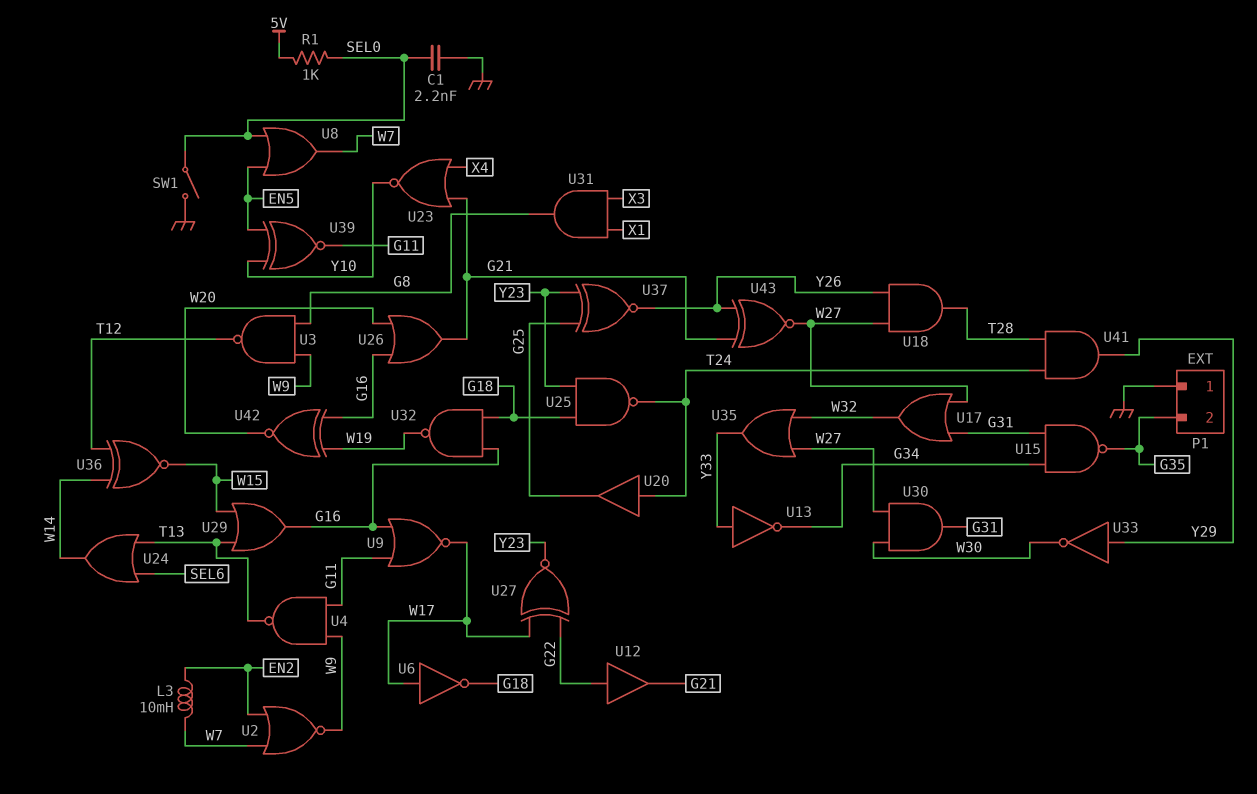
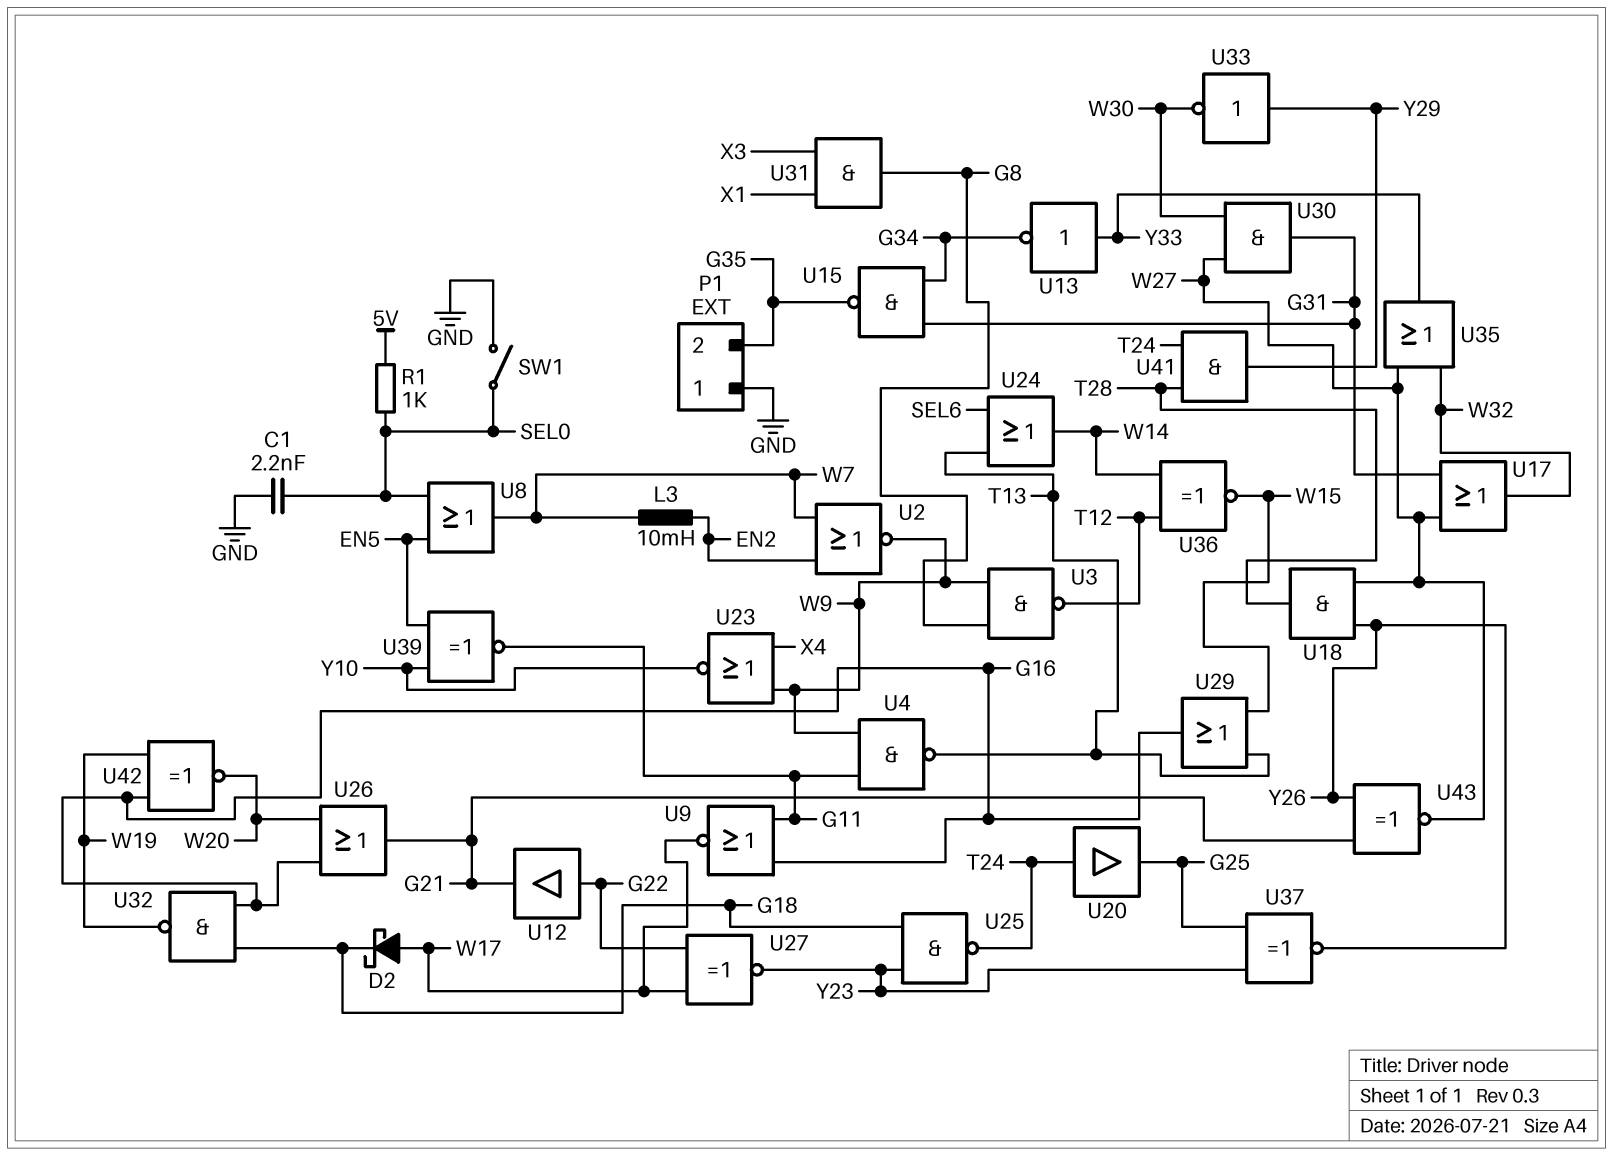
D2: none -> schottky (A W17, K G18)
U6: NOT (in W17, out G18) -> none
U23: NOR (in G21, in X4, out Y10) -> NOR (in W9, in X4, out Y10)

